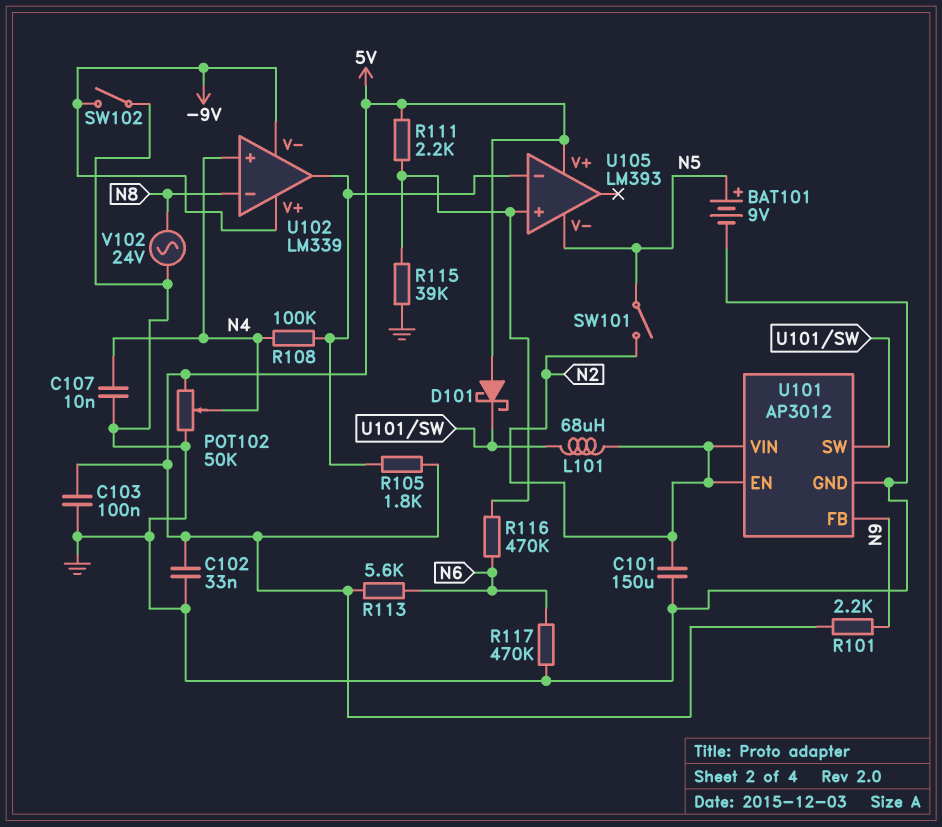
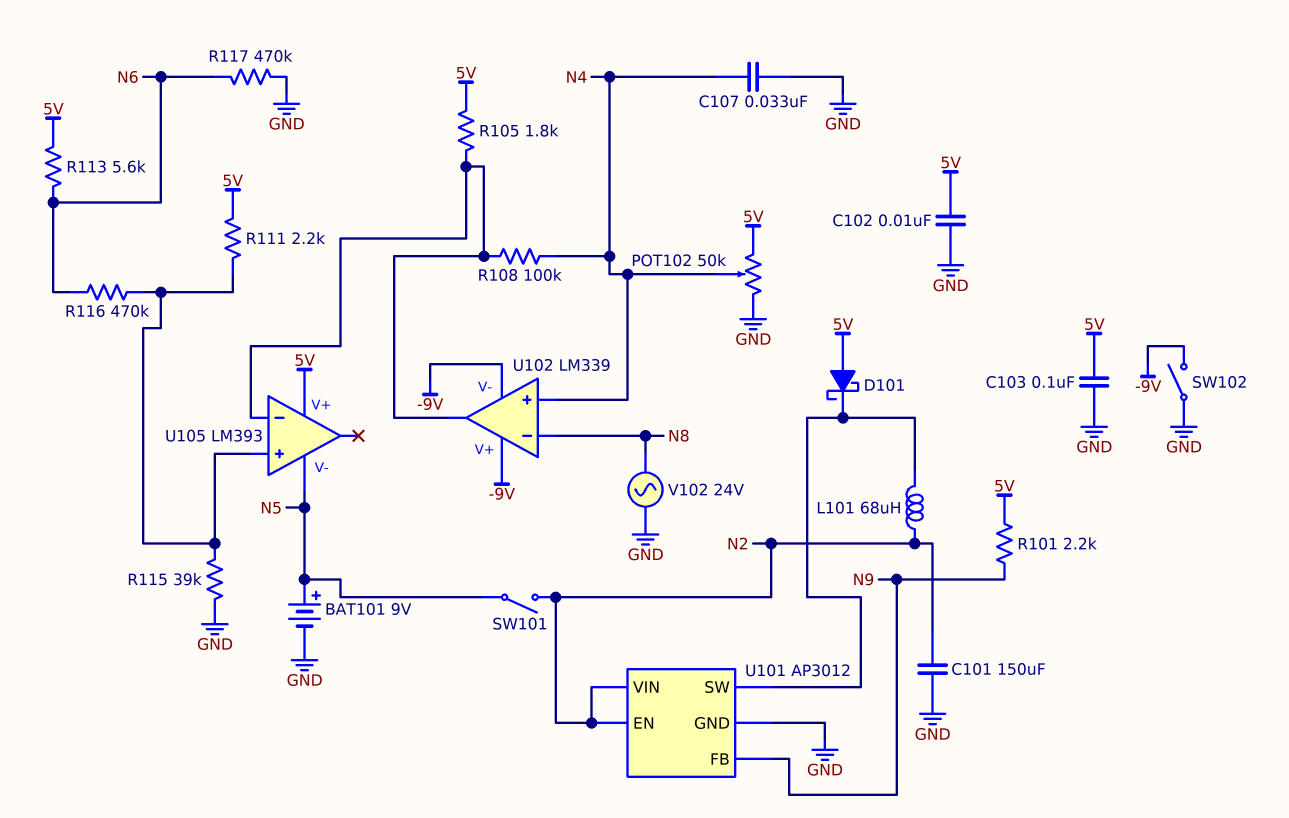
C102: 33nF (5V, GND) -> 10nF (5V, GND)
C107: 10nF (GND, N4) -> 33nF (GND, N4)

